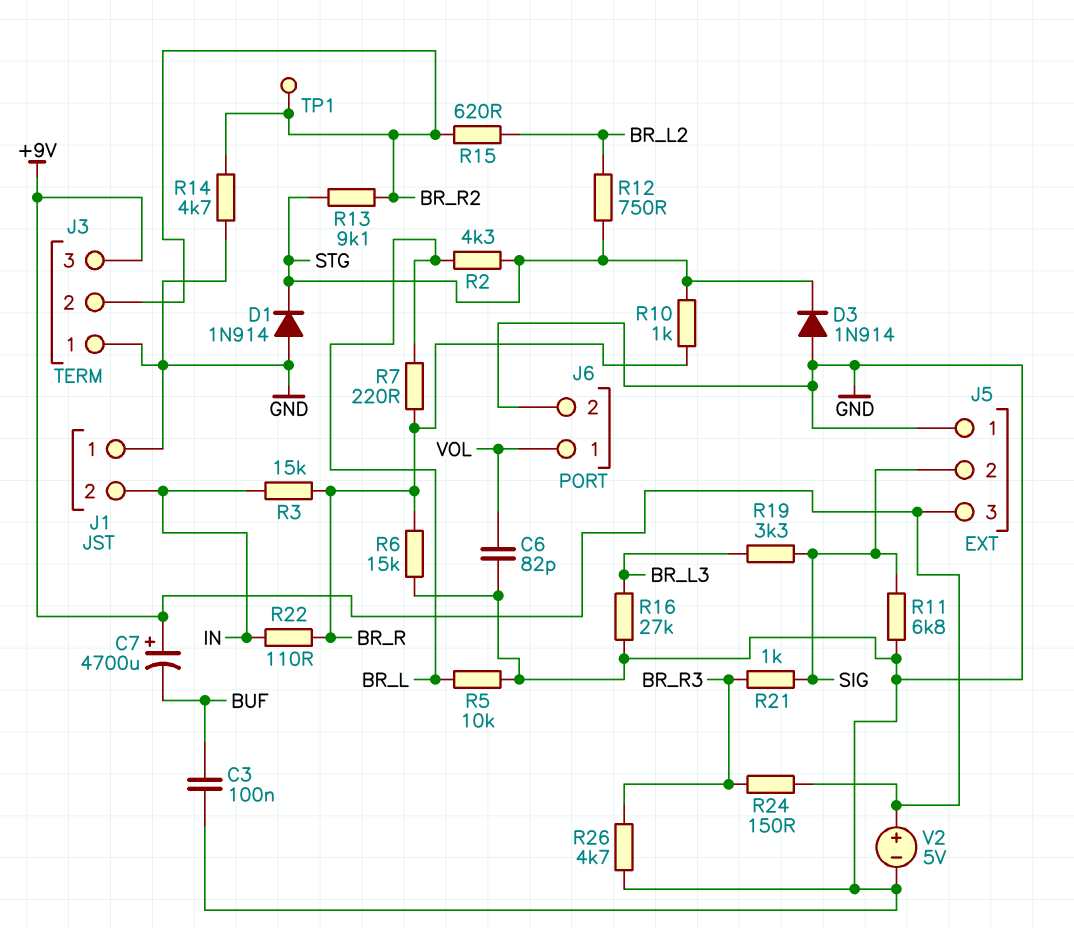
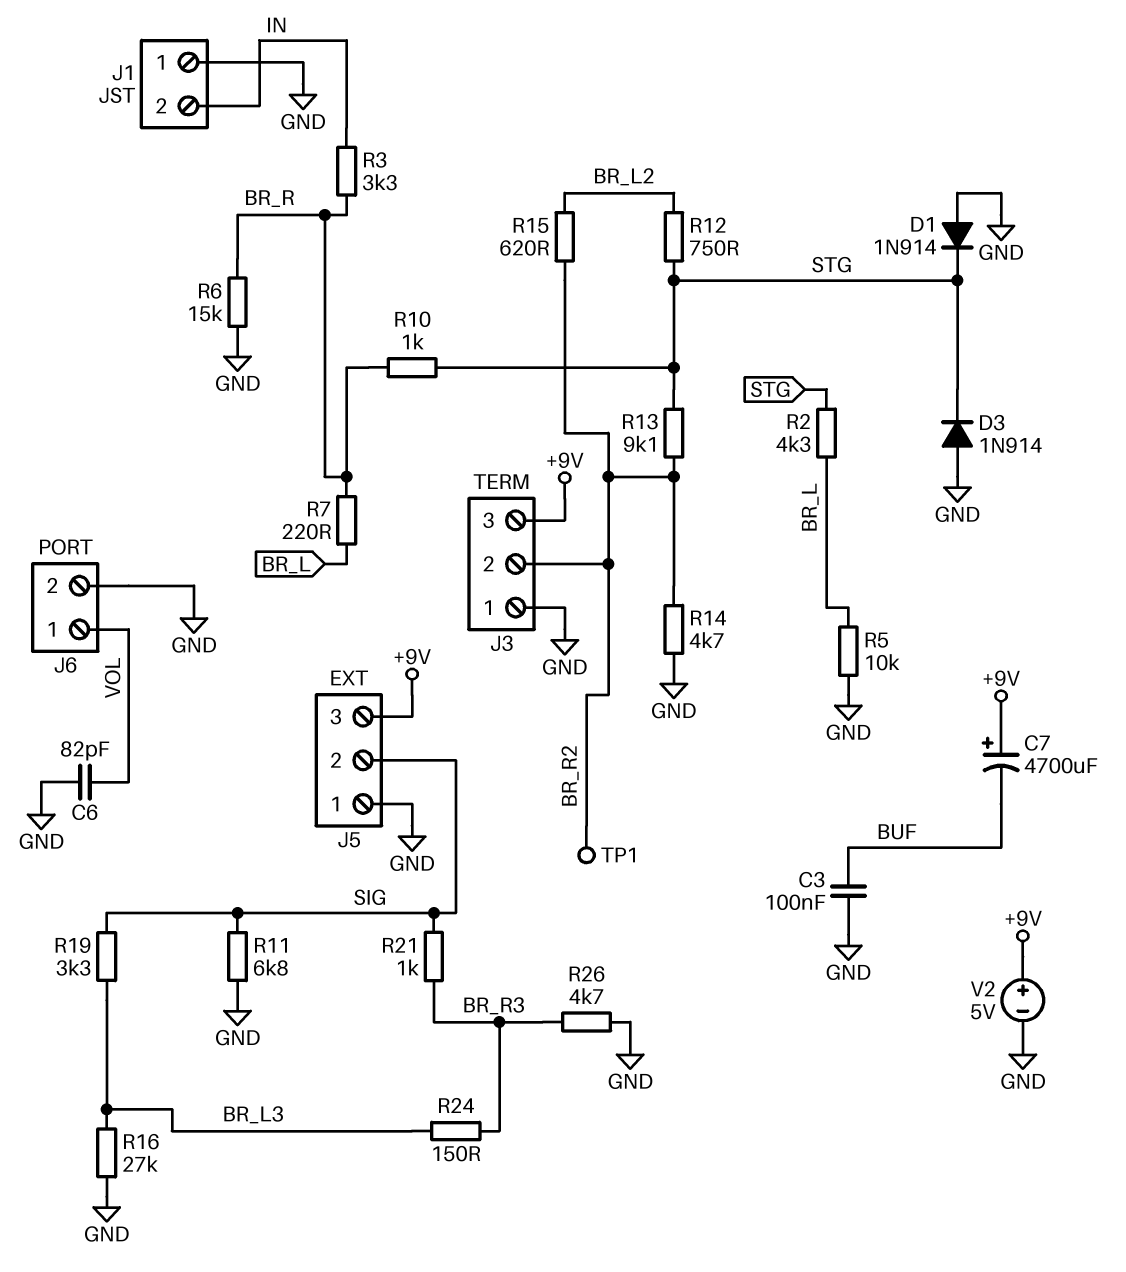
R3: 15k (BR_R, IN) -> 3.3k (BR_R, IN)
R22: 110 (BR_R, IN) -> none
R24: 150 (+9V, BR_R3) -> 150 (BR_L3, BR_R3)

